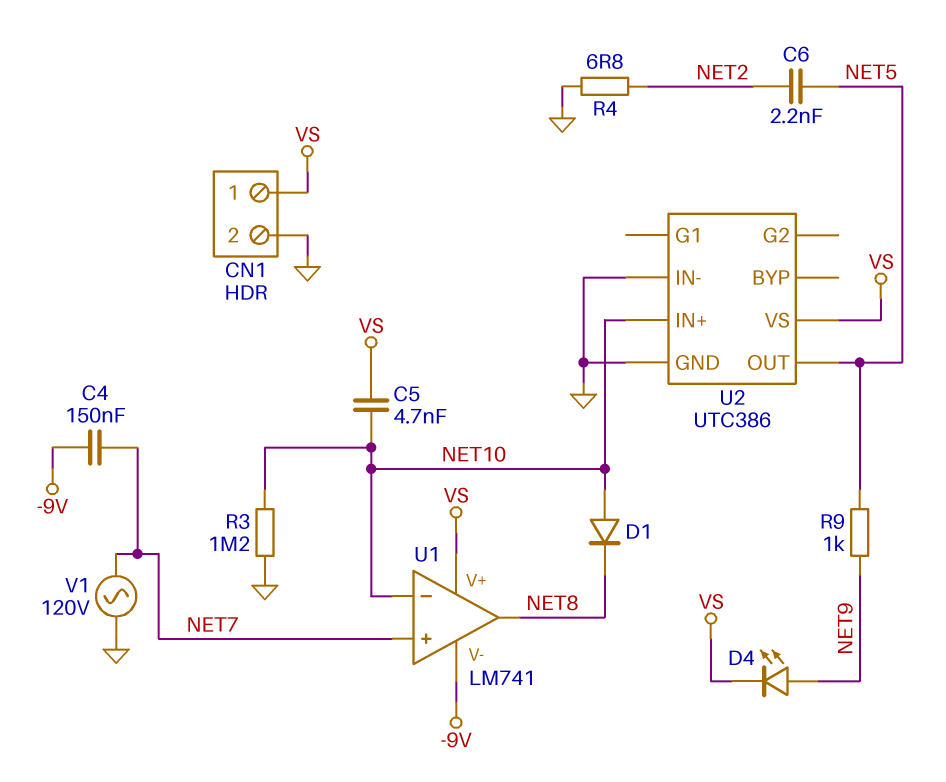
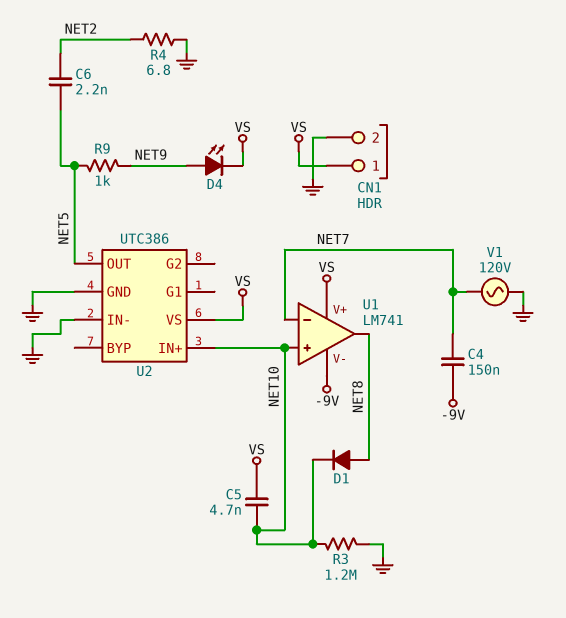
D1: diode (A NET10, K NET8) -> diode (A NET8, K NET10)
U1 pin in+: NET7 -> NET10
U1 pin in-: NET10 -> NET7

